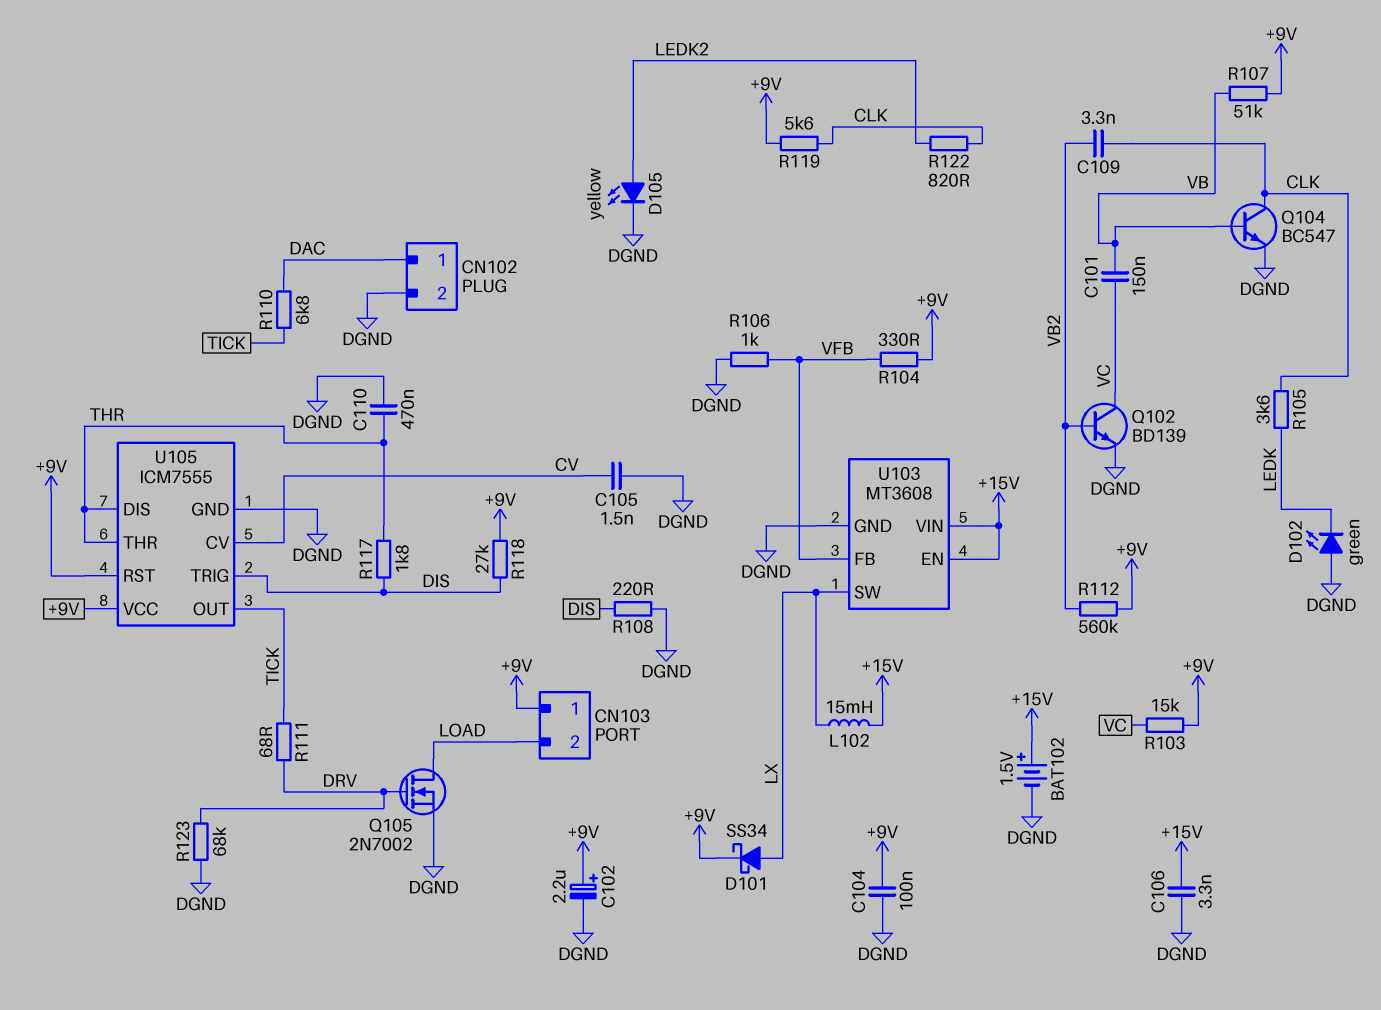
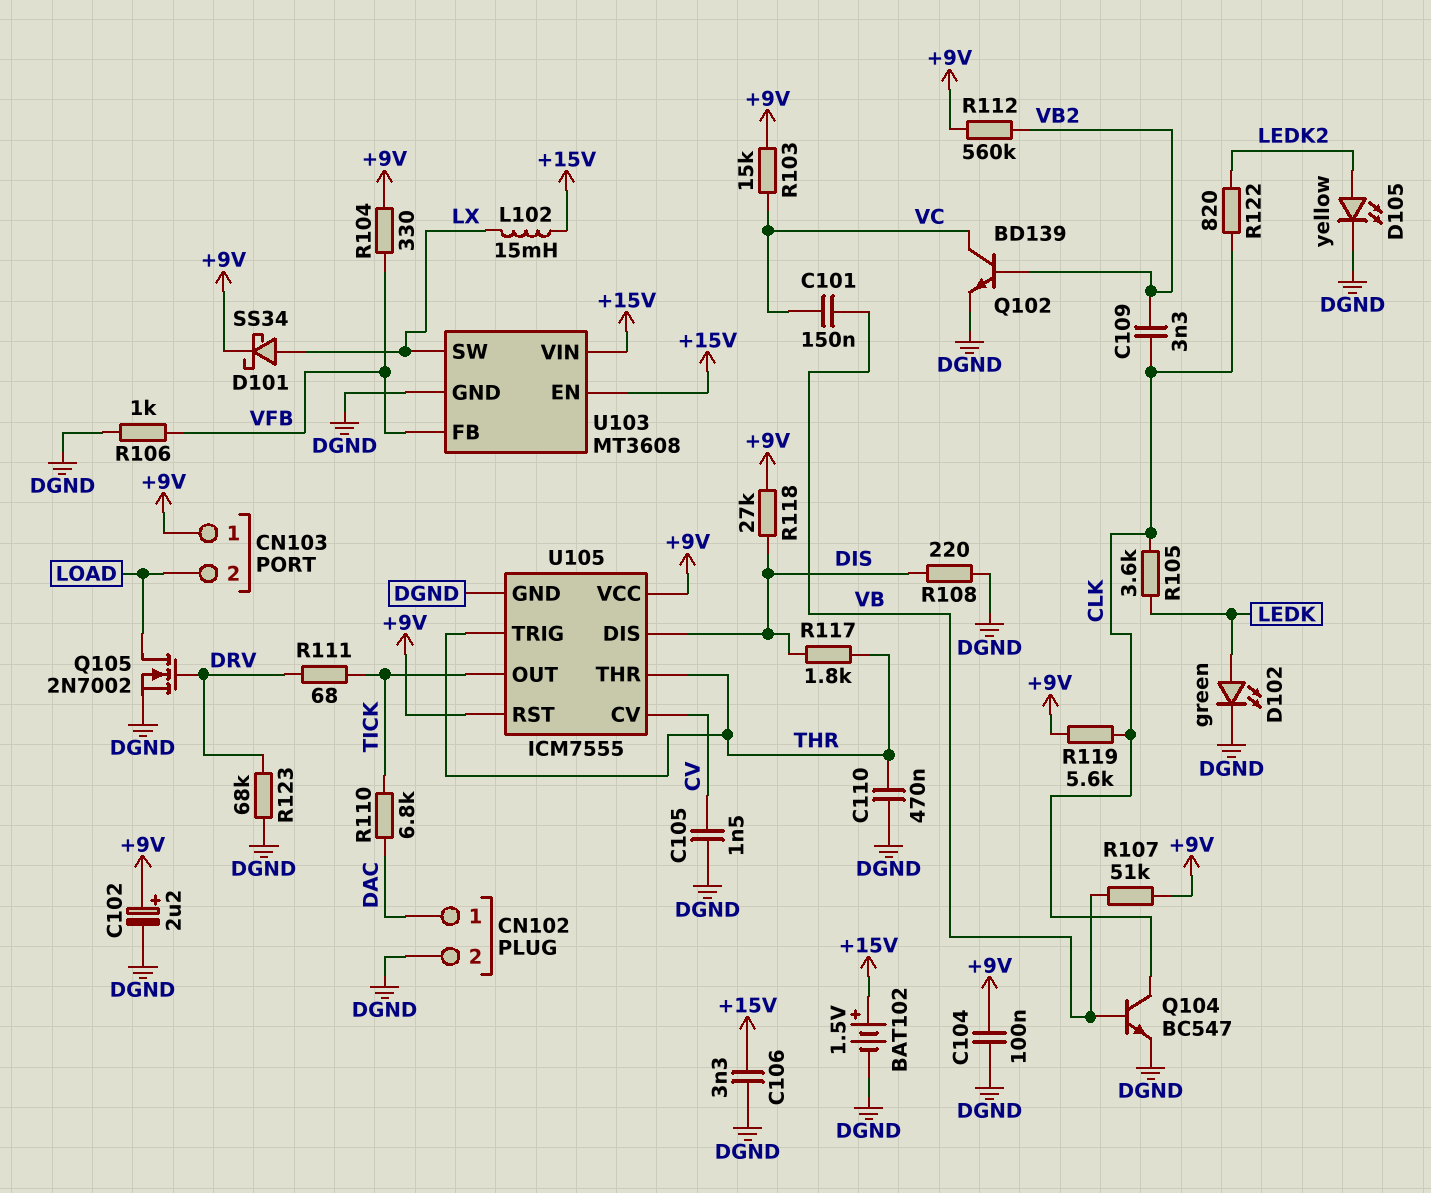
D102: LED green (A DGND, K LEDK) -> LED green (A LEDK, K DGND)
U105 pin DIS: THR -> DIS
U105 pin TRIG: DIS -> THR

